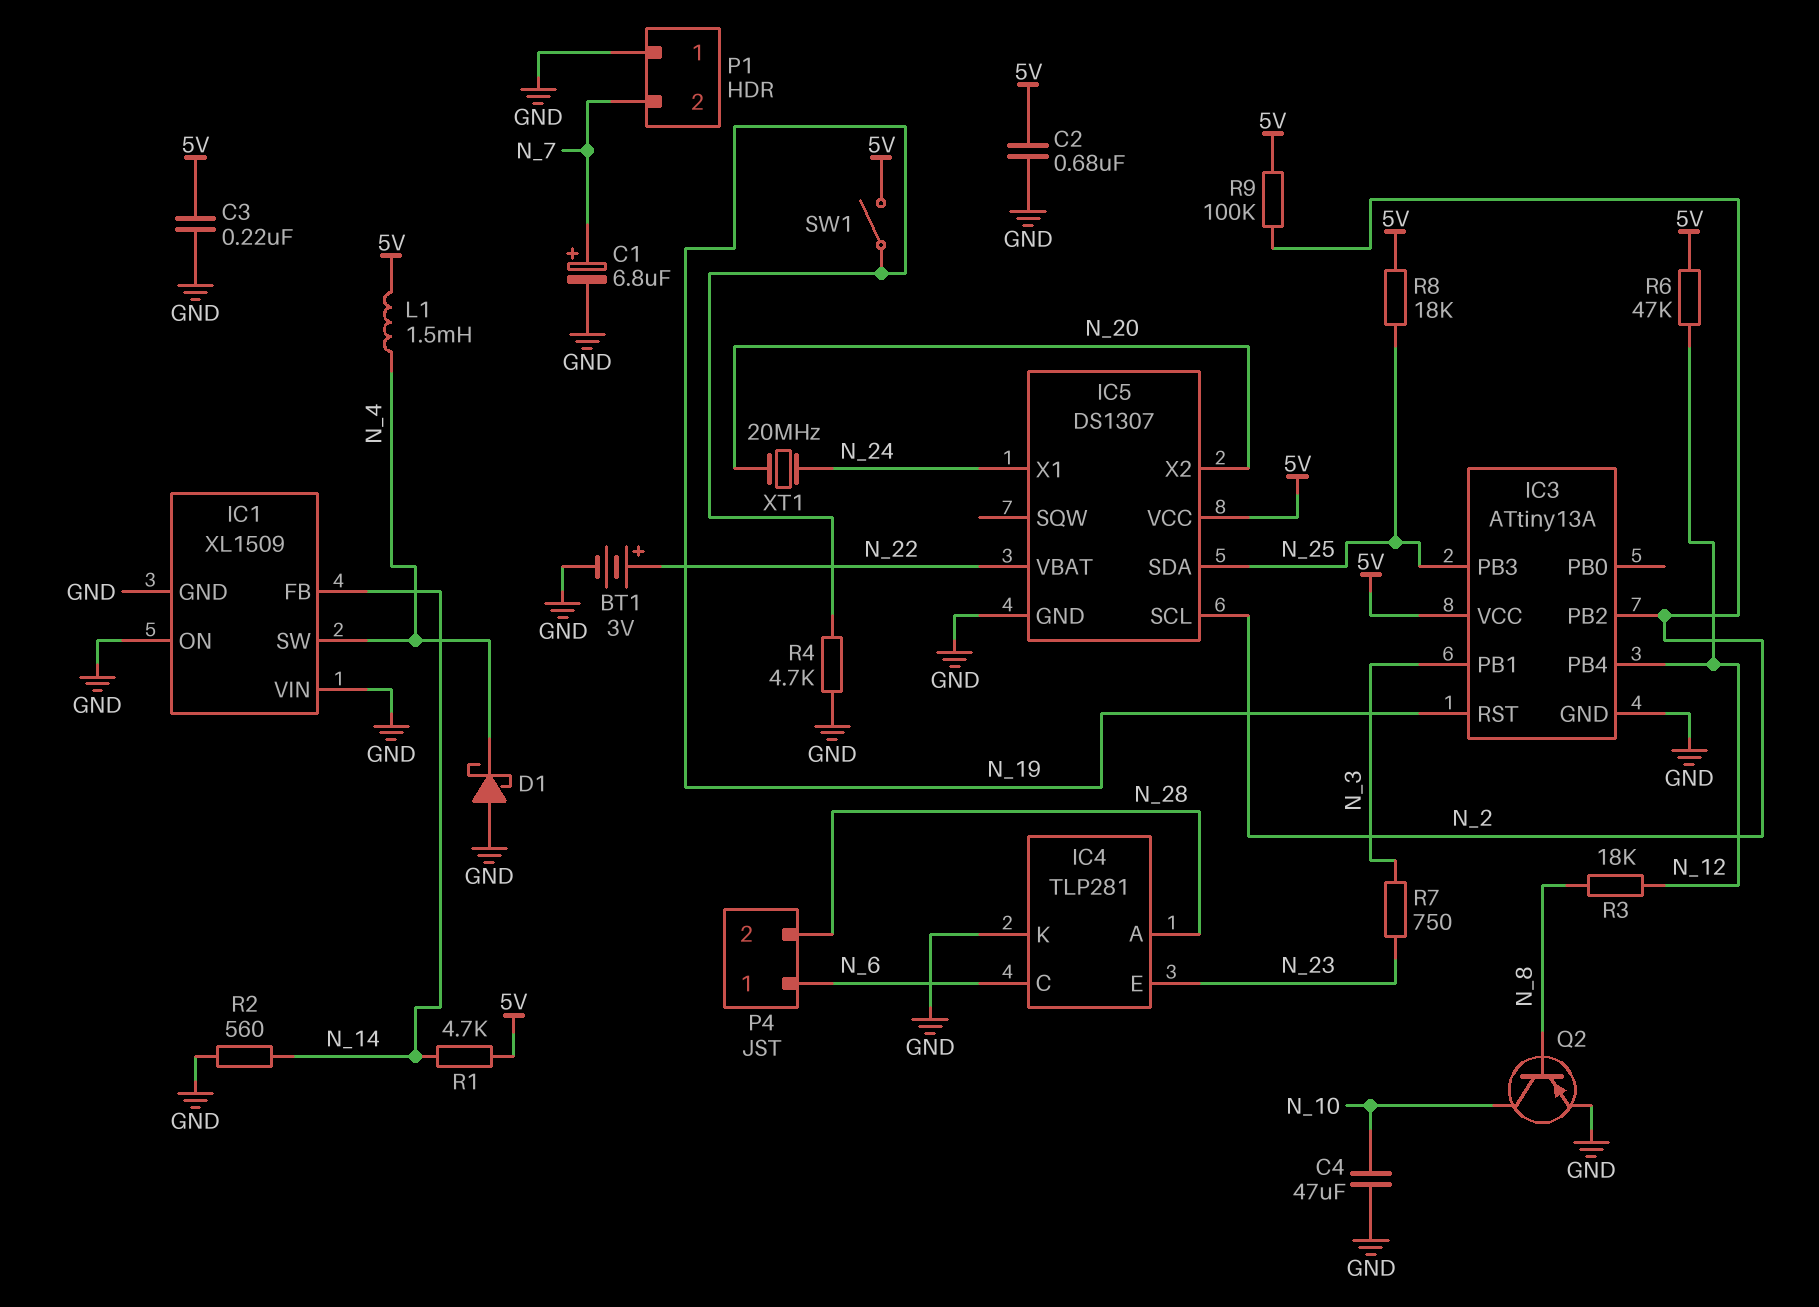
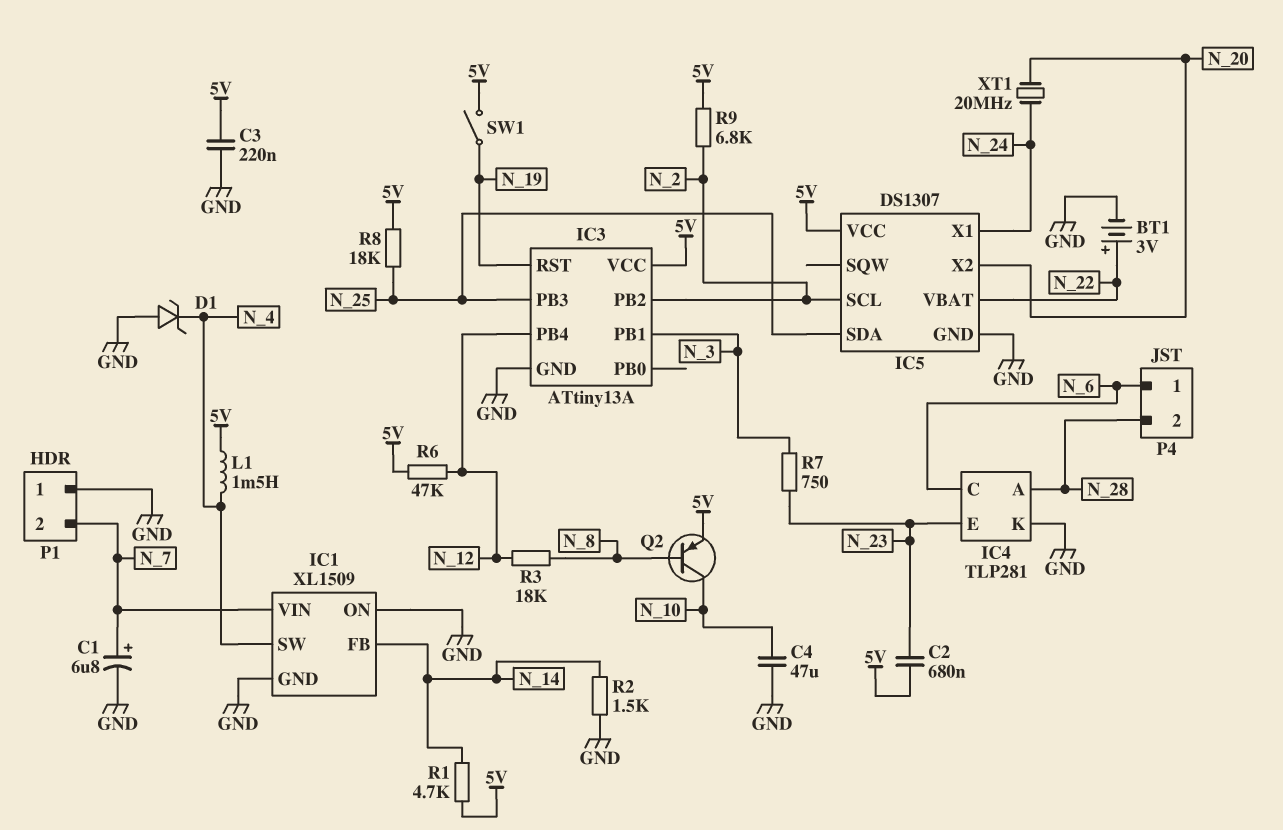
C2: 680nF (5V, GND) -> 680nF (5V, N_23)
D1: schottky (A GND, K N_4) -> zener (A GND, K N_4)
IC1 pin VIN: GND -> N_7
Q2: PNP (B N_8, C N_10, E GND) -> PNP (B N_8, C N_10, E 5V)
R2: 560 (GND, N_14) -> 1.5k (GND, N_14)
R4: 4.7k (GND, N_19) -> none
R9: 100k (5V, N_2) -> 6.8k (5V, N_2)

